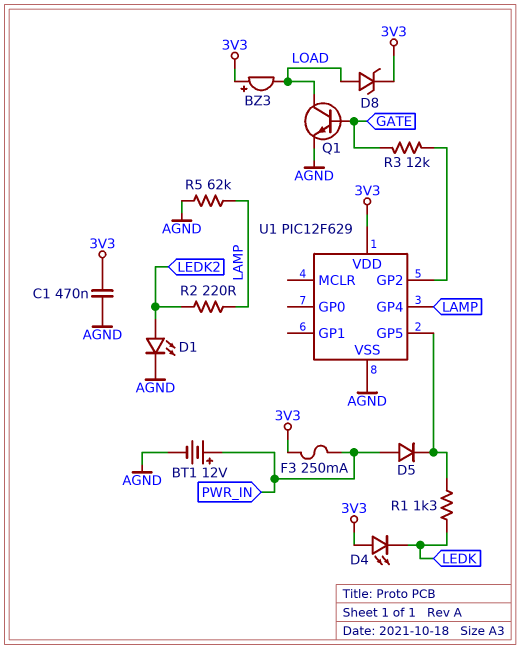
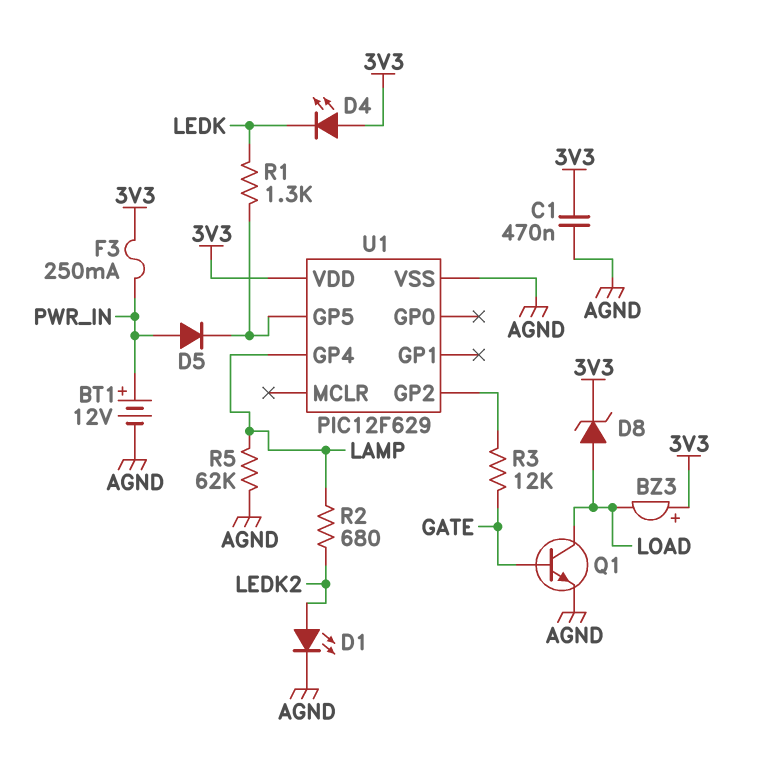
R2: 220 (LAMP, LEDK2) -> 680 (LAMP, LEDK2)

